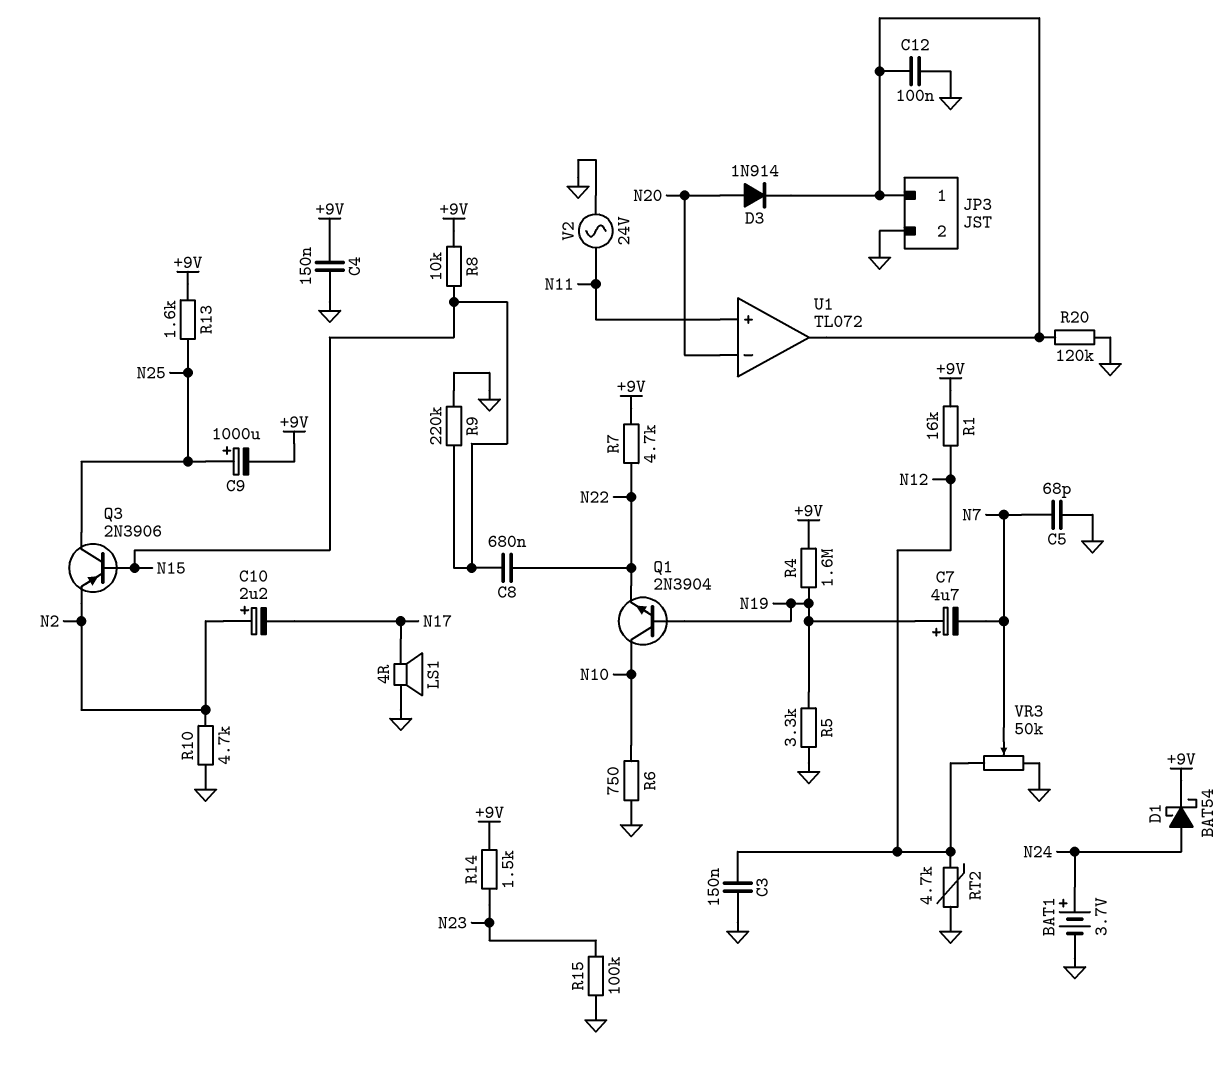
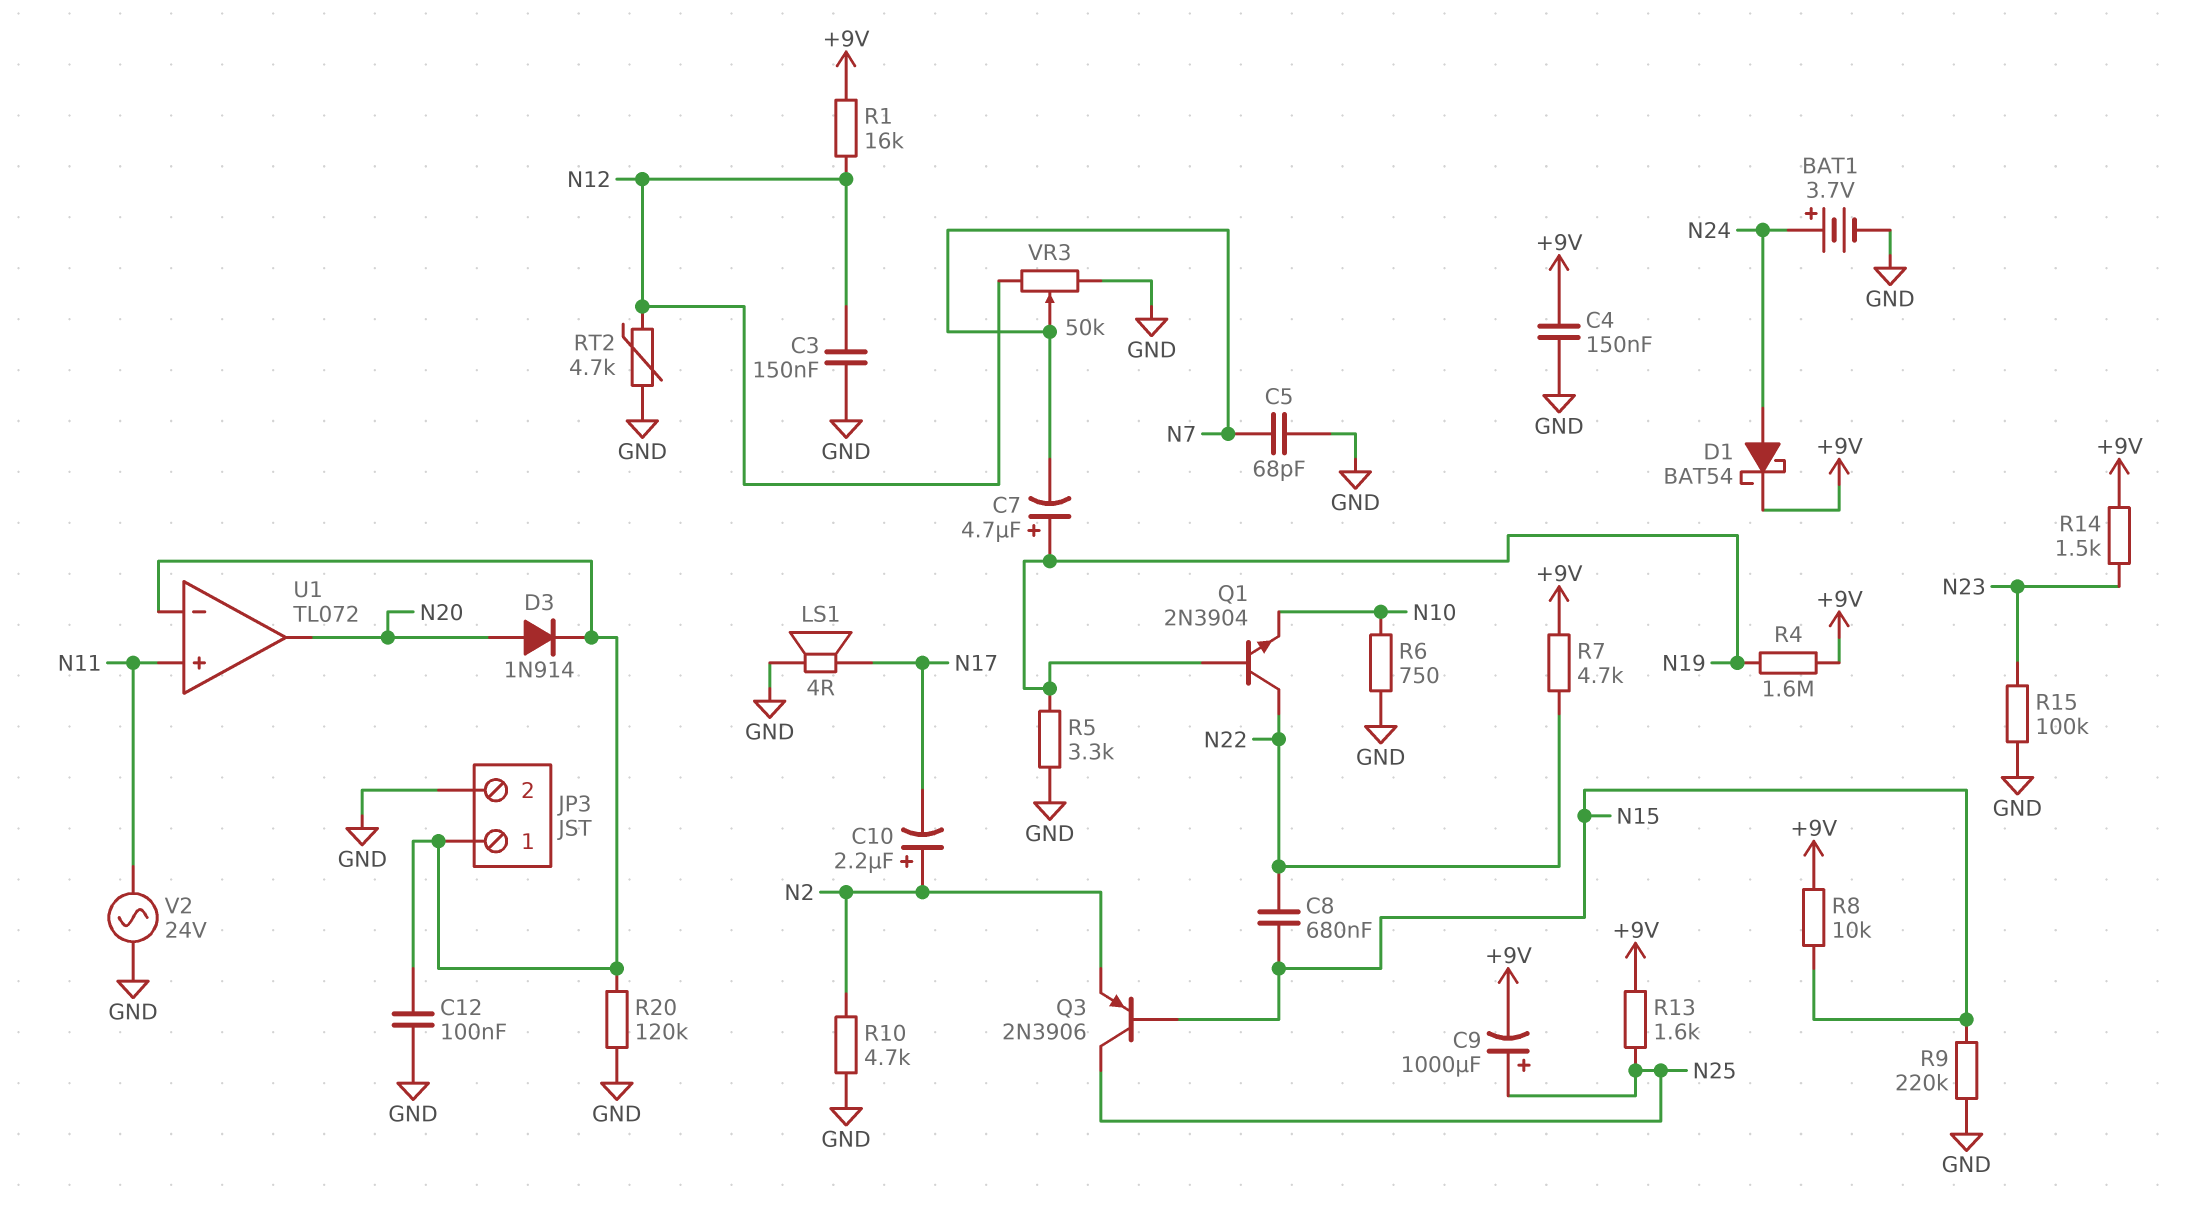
Q1: NPN 2N3904 (B N19, C N10, E N22) -> NPN 2N3904 (B N19, C N22, E N10)
U1 pin in-: N20 -> JP3/1
U1 pin out: JP3/1 -> N20

